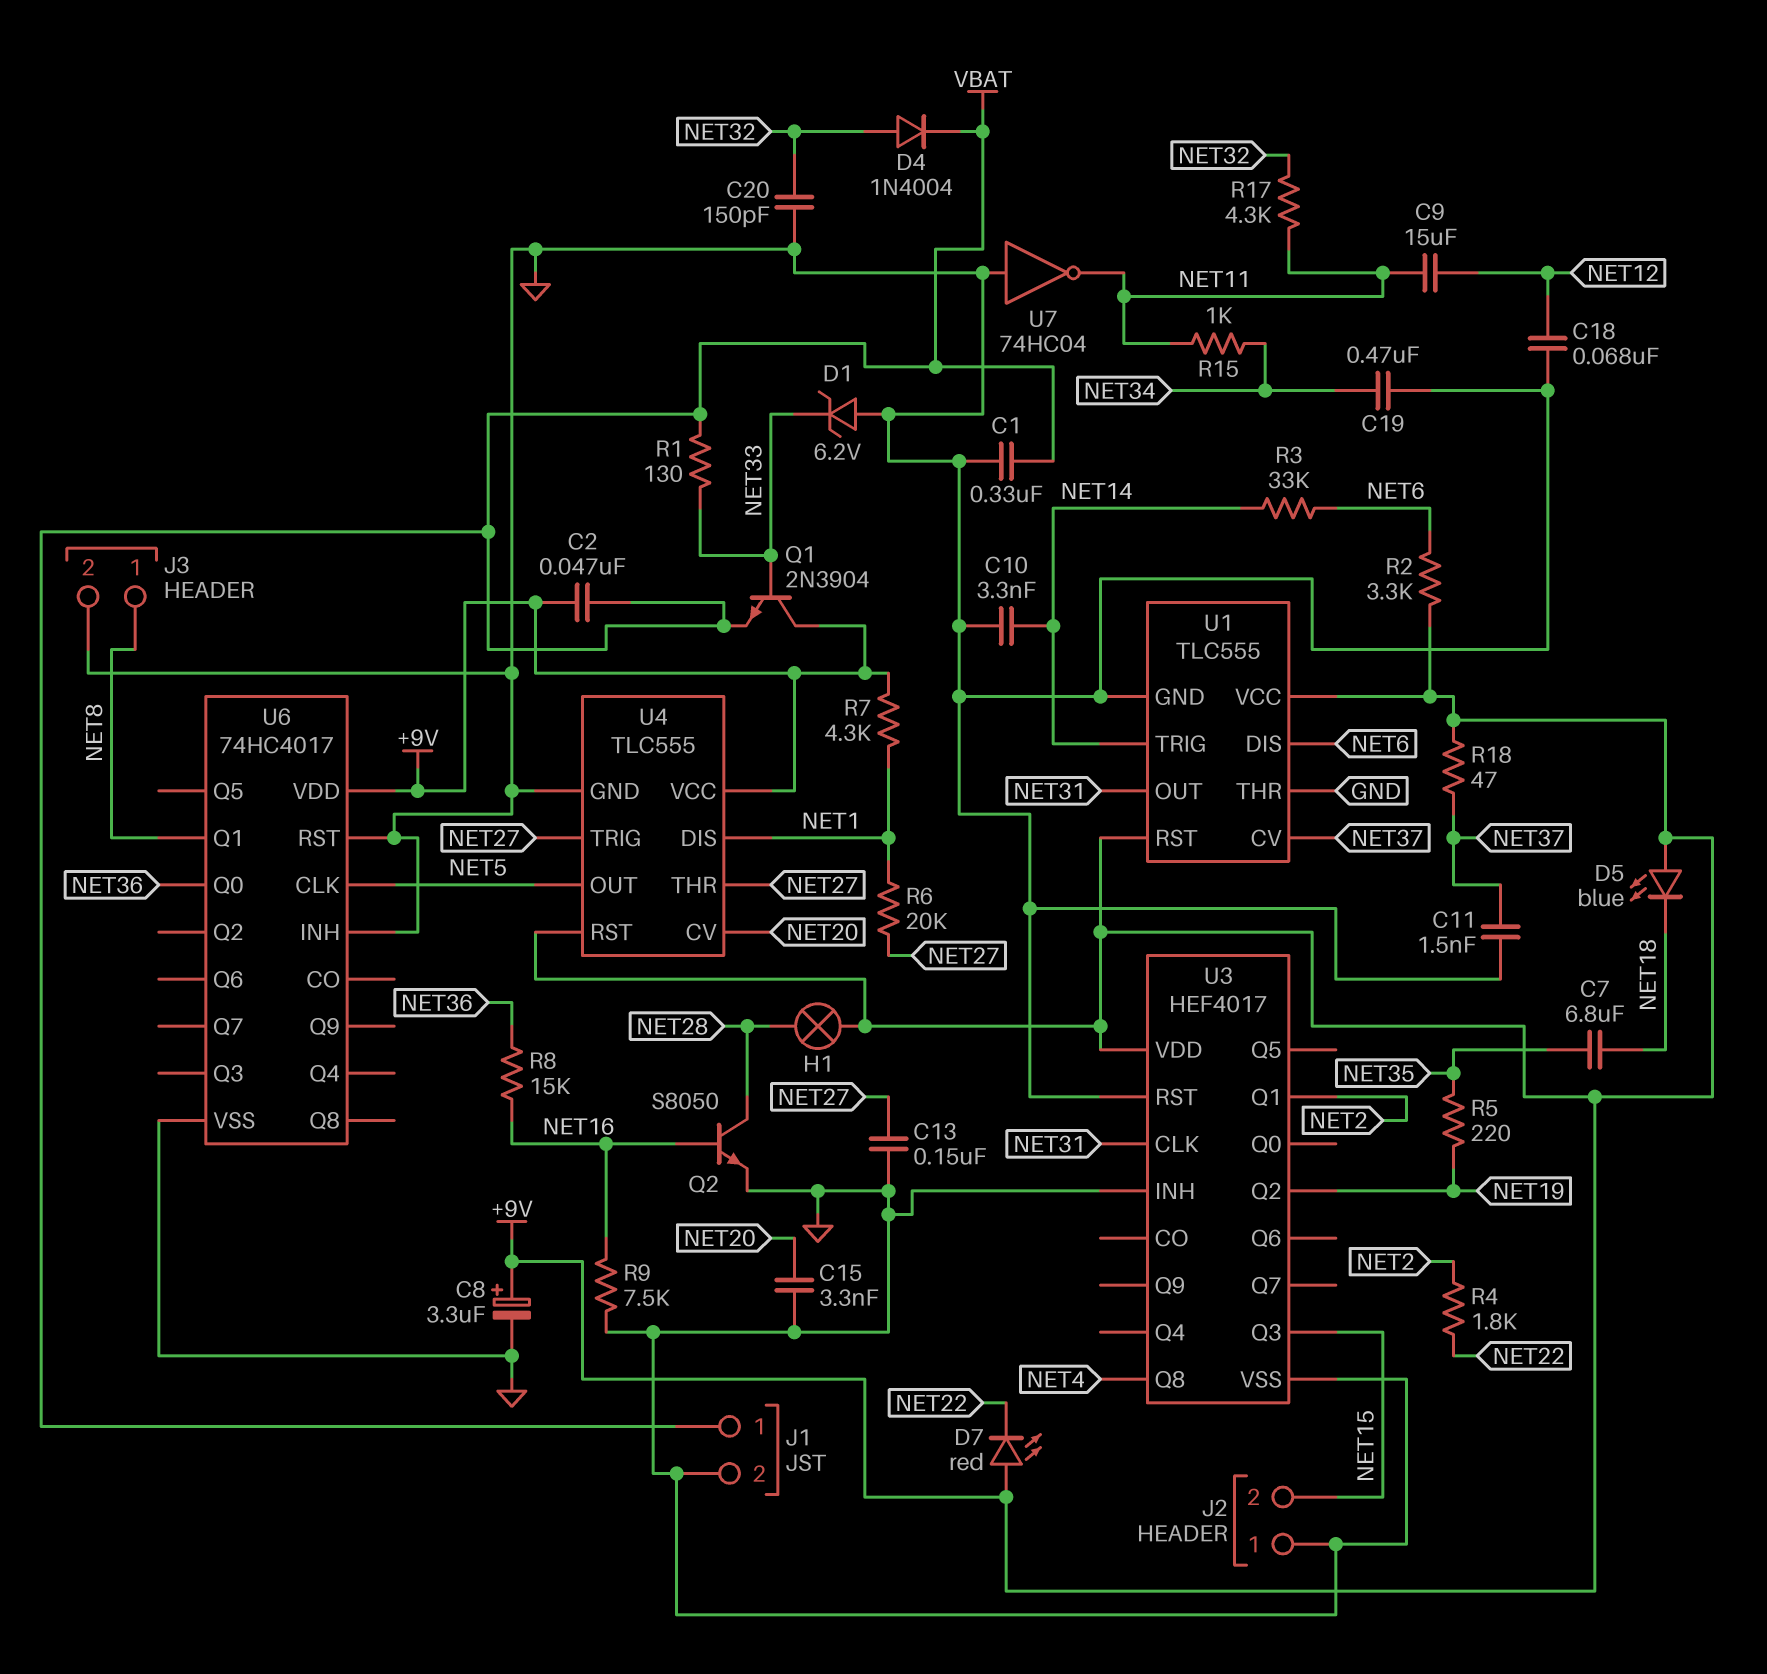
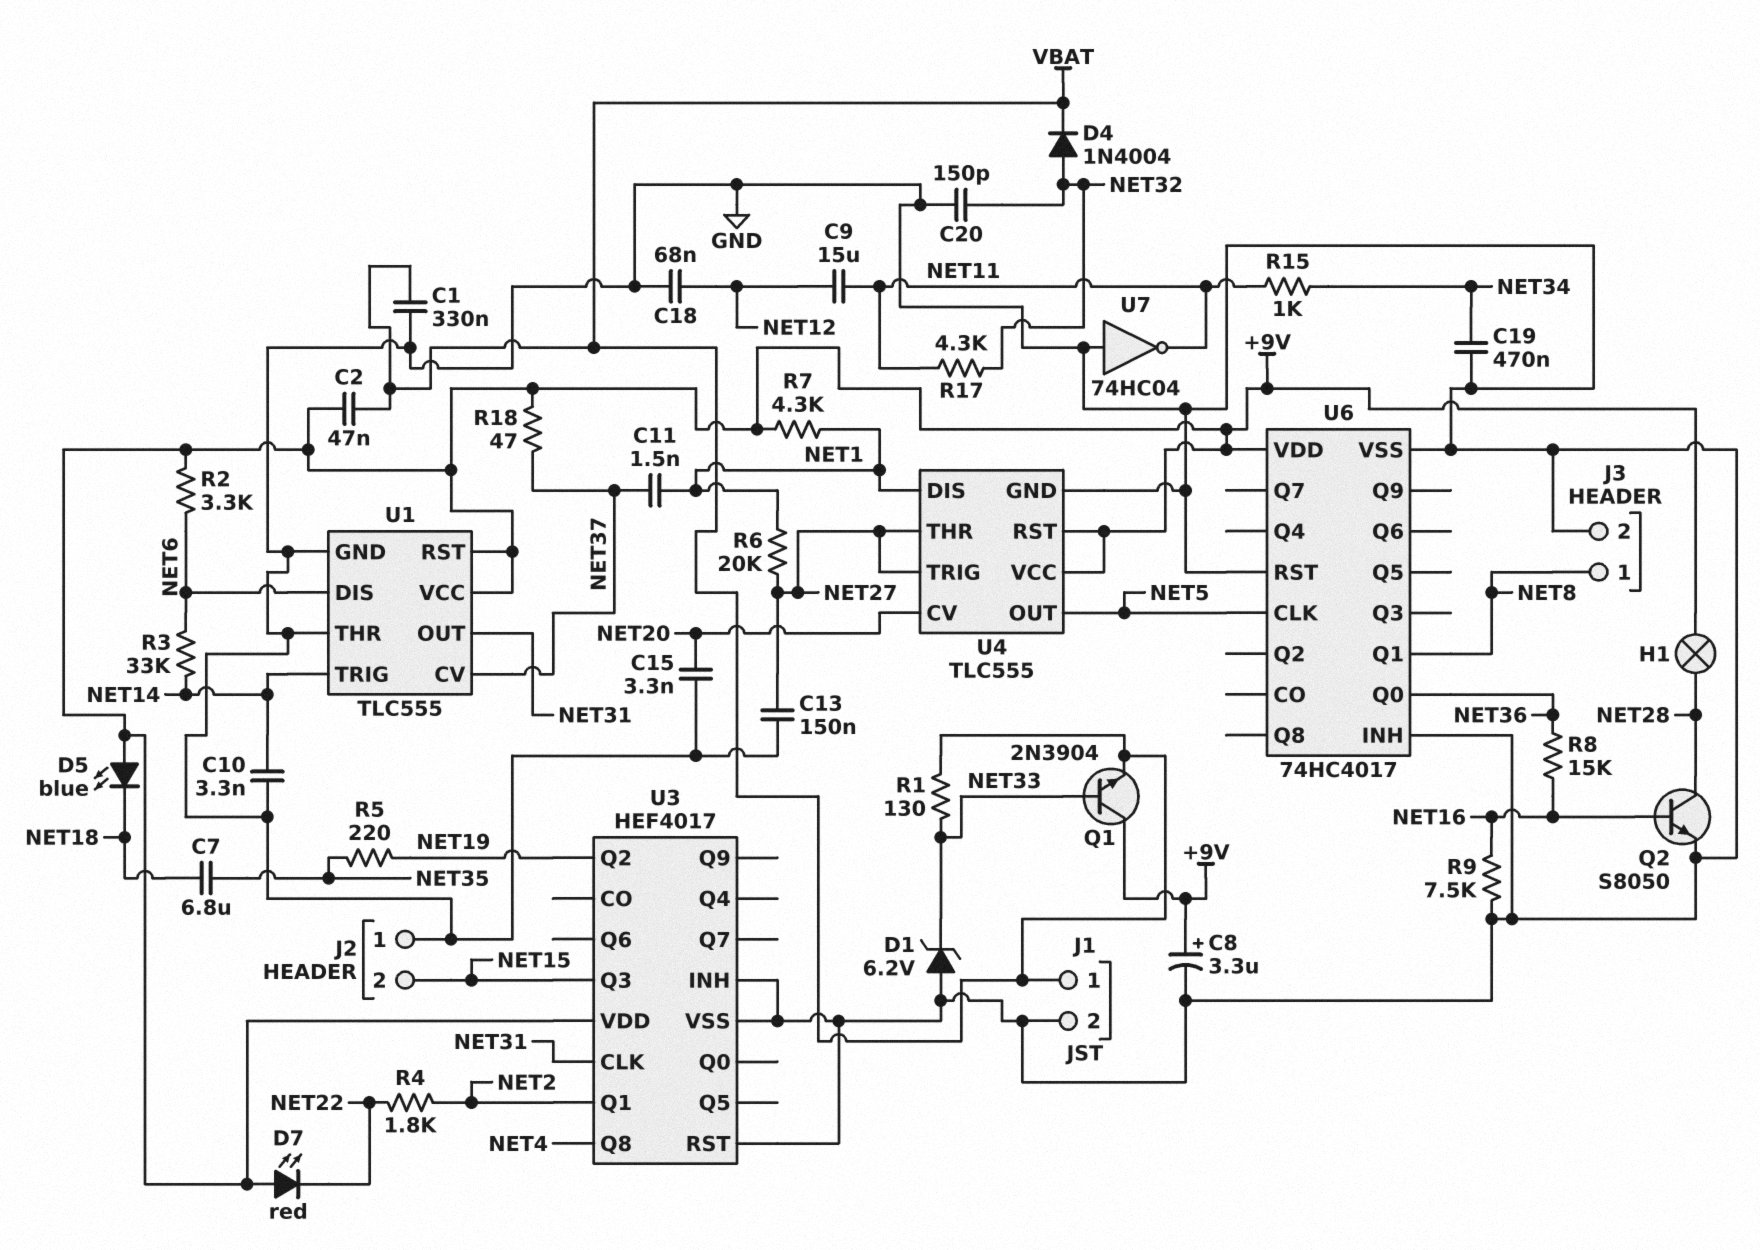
C11: 1.5nF (GND, NET37) -> 1.5nF (NET1, NET37)

